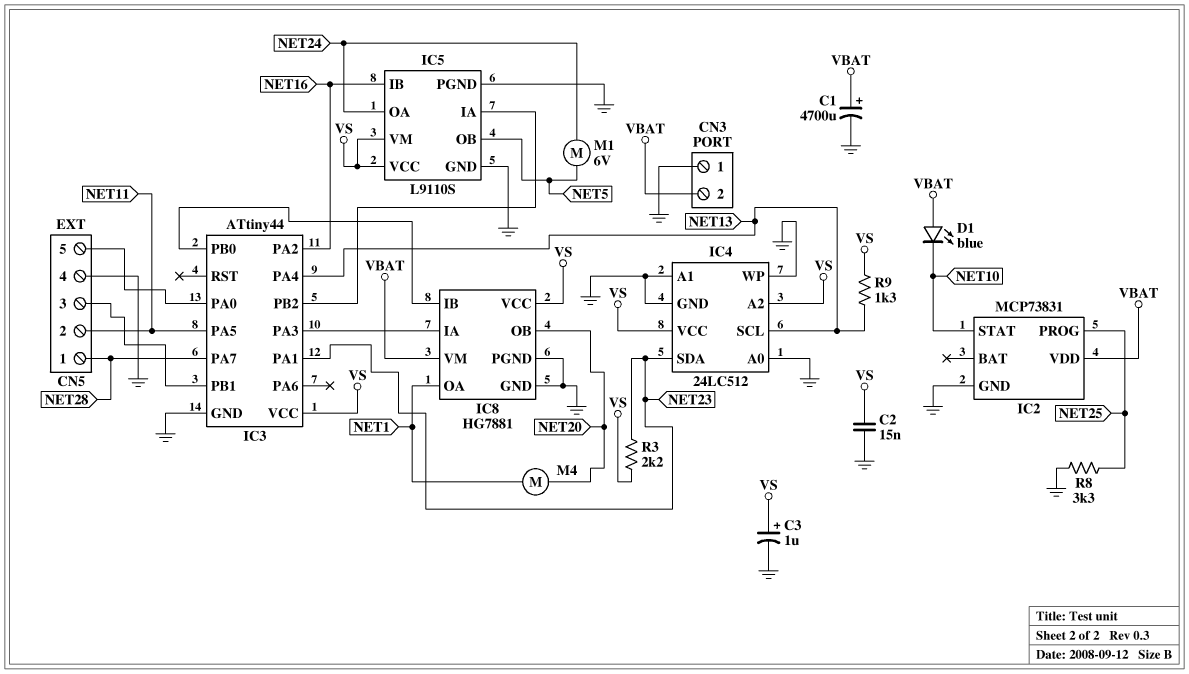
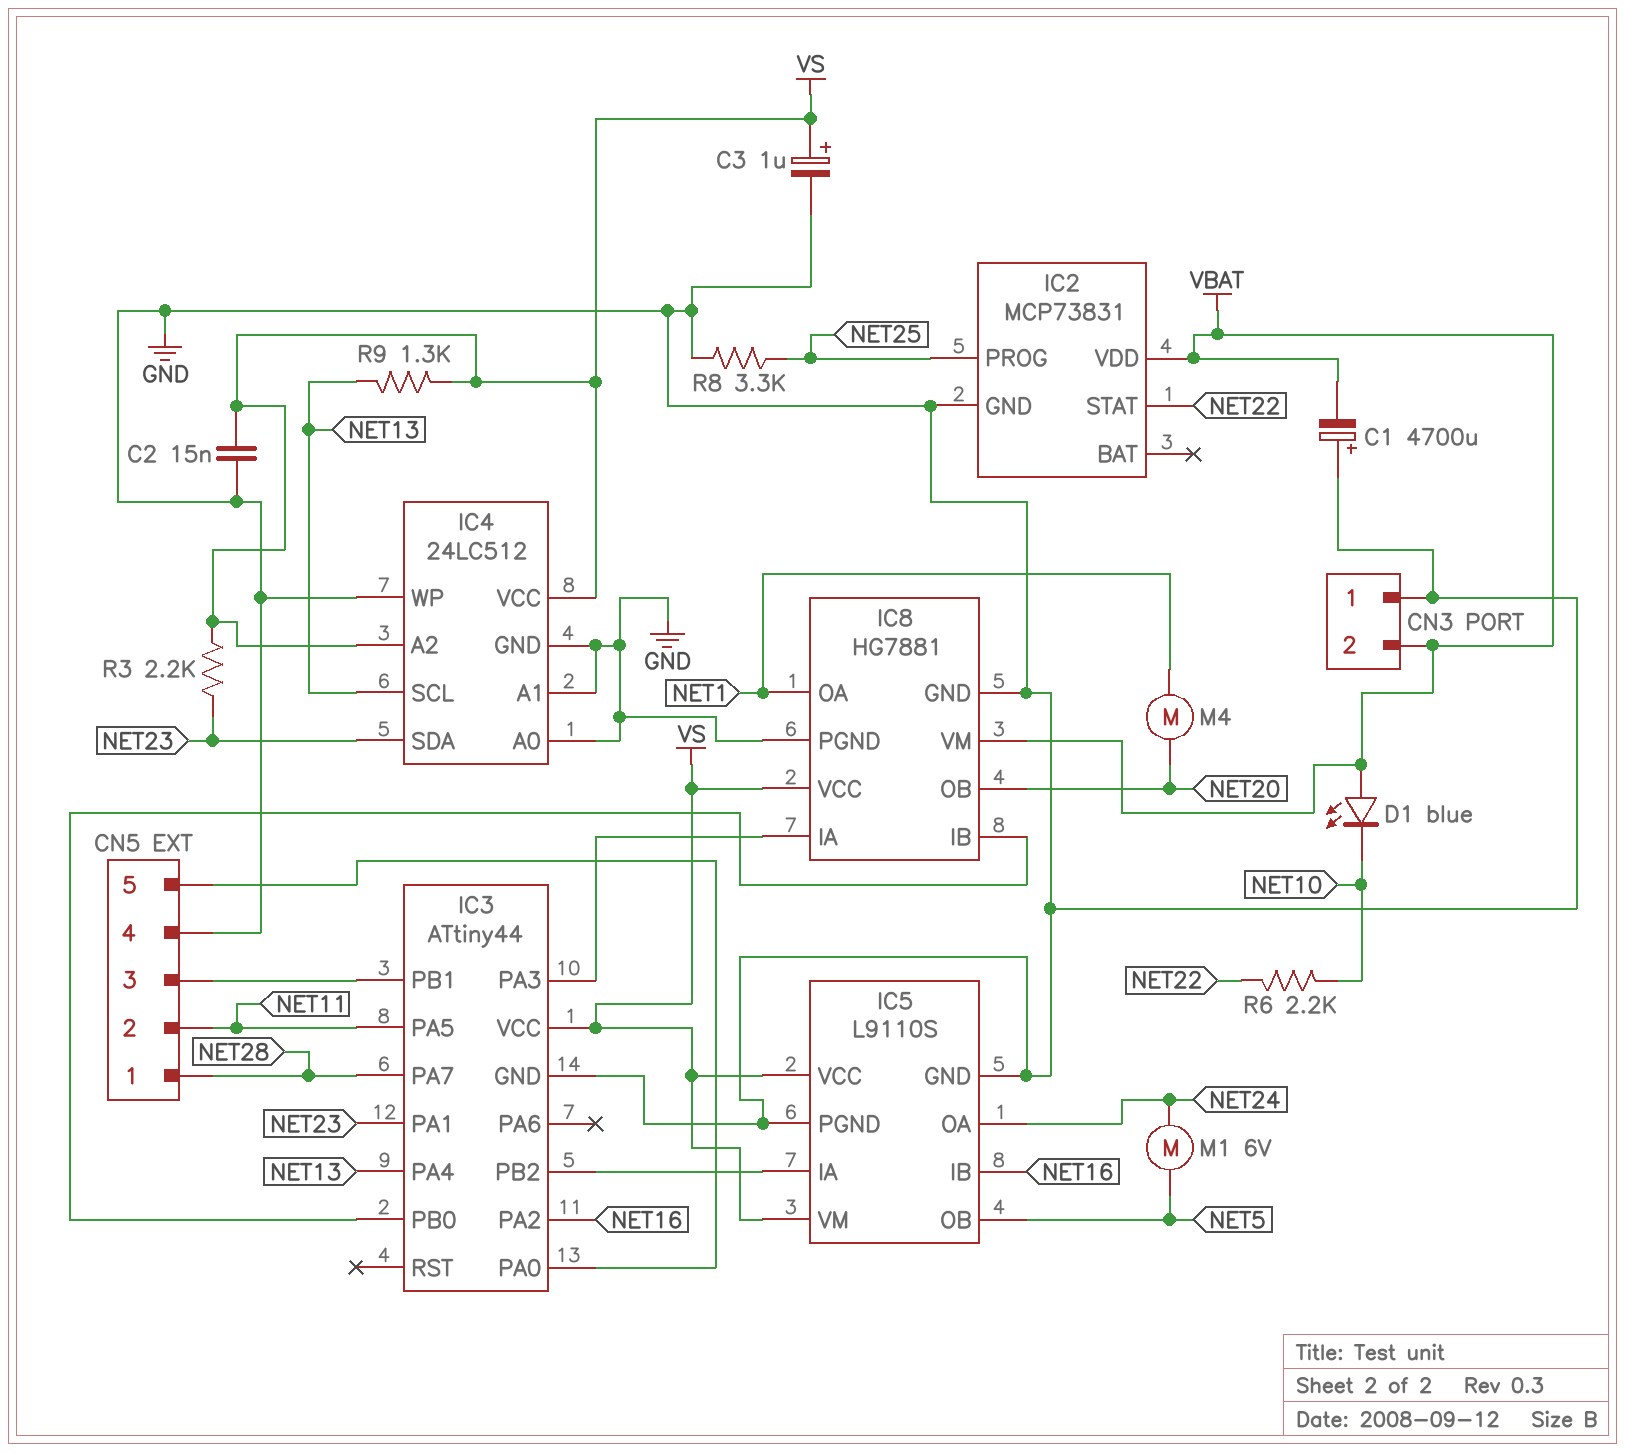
C1: 4700uF (plus VBAT, minus GND) -> 4700uF (plus GND, minus VBAT)
IC2 pin STAT: NET10 -> NET22
R6: none -> 2.2k (NET10, NET22)

